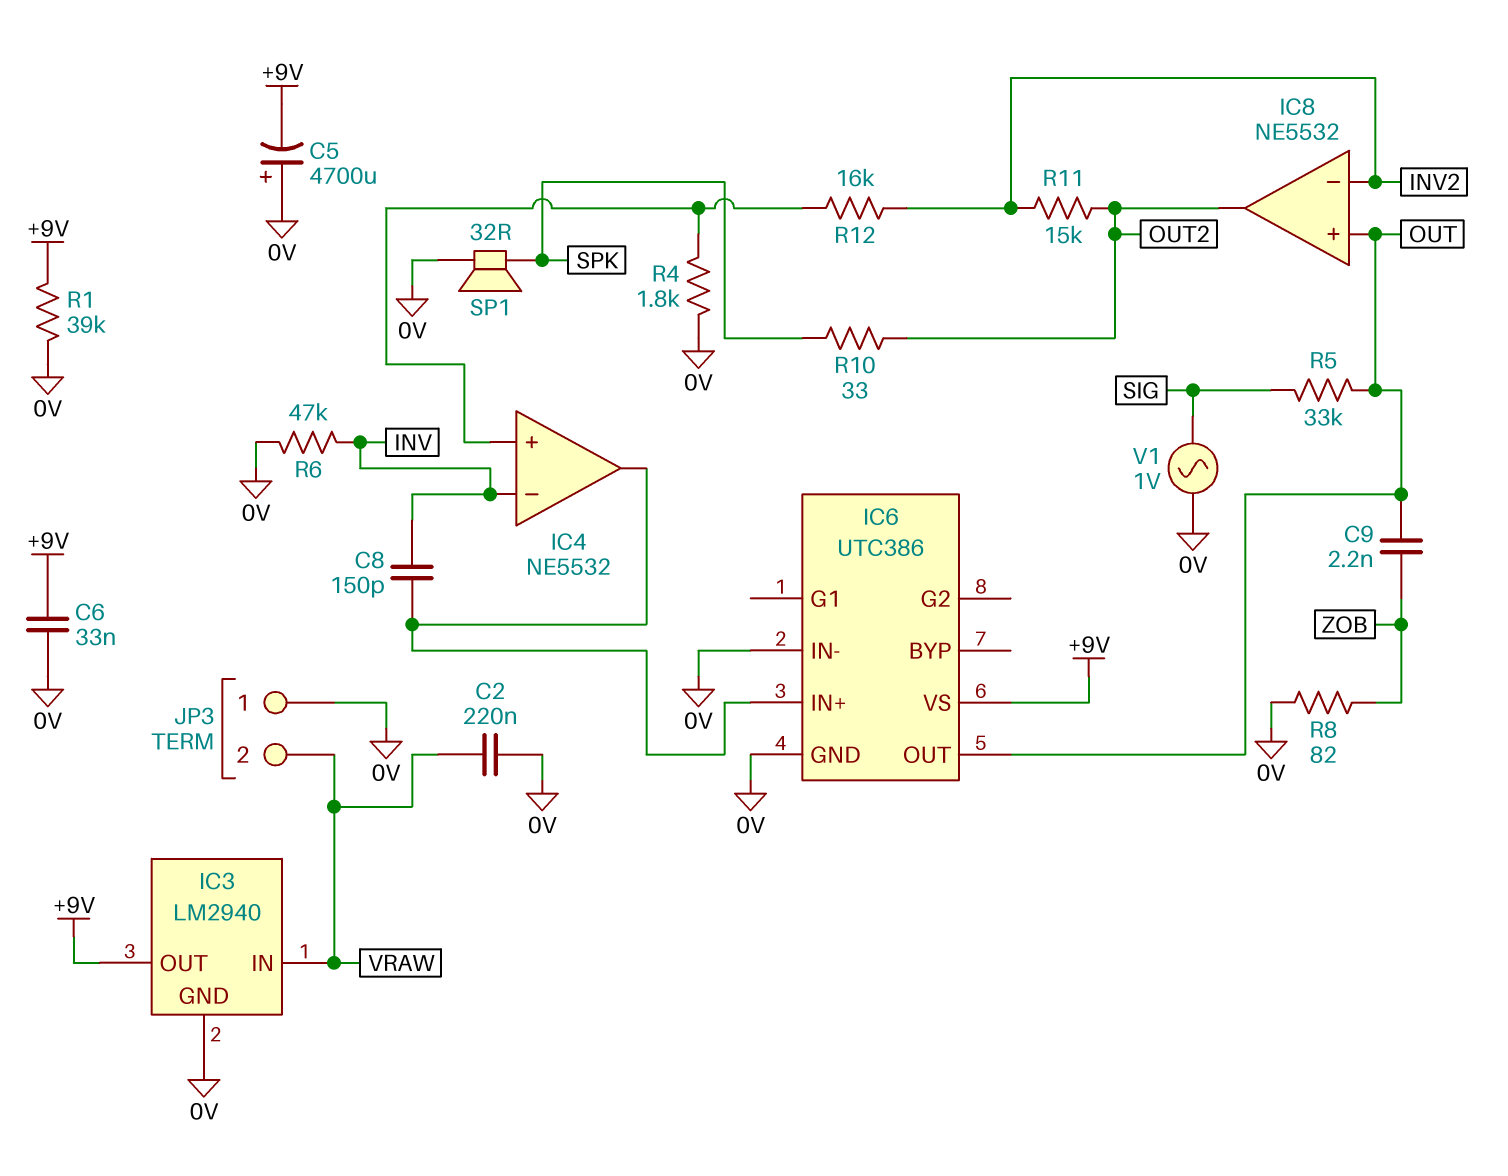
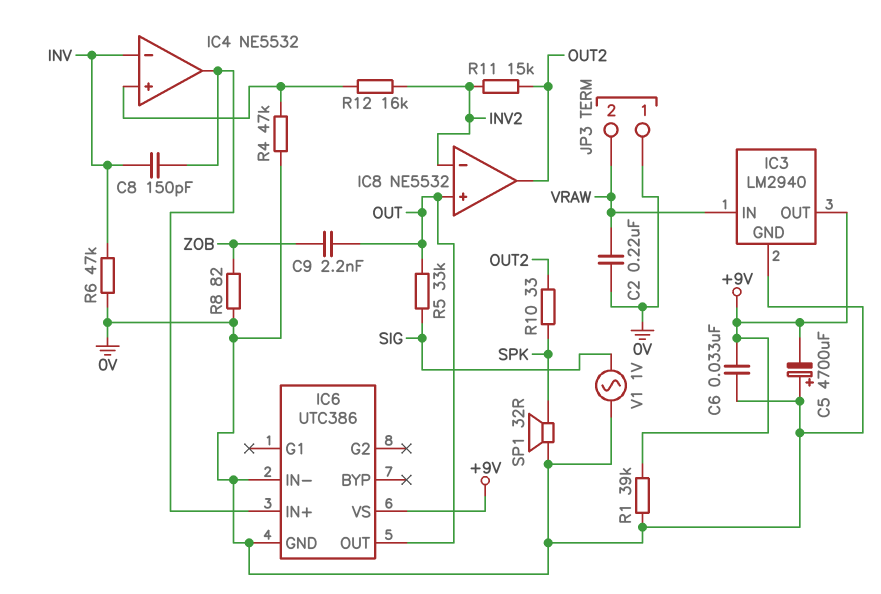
R4: 1.8k (0V, IC4/in+) -> 47k (0V, IC4/in+)

